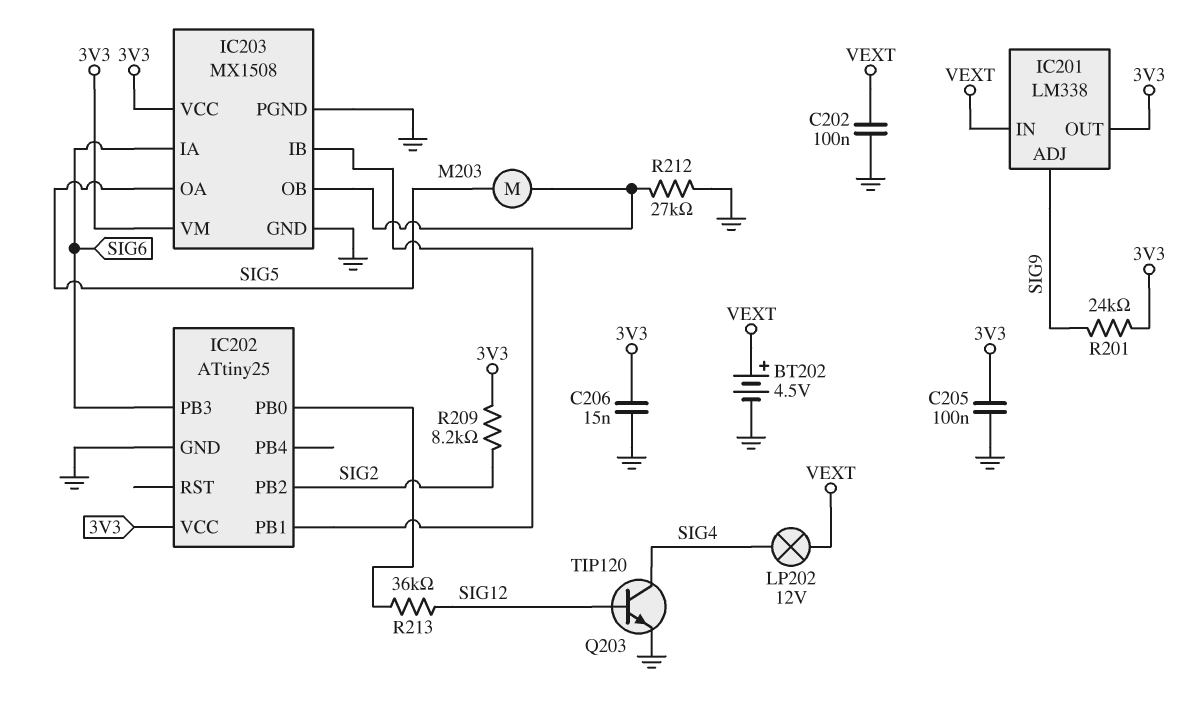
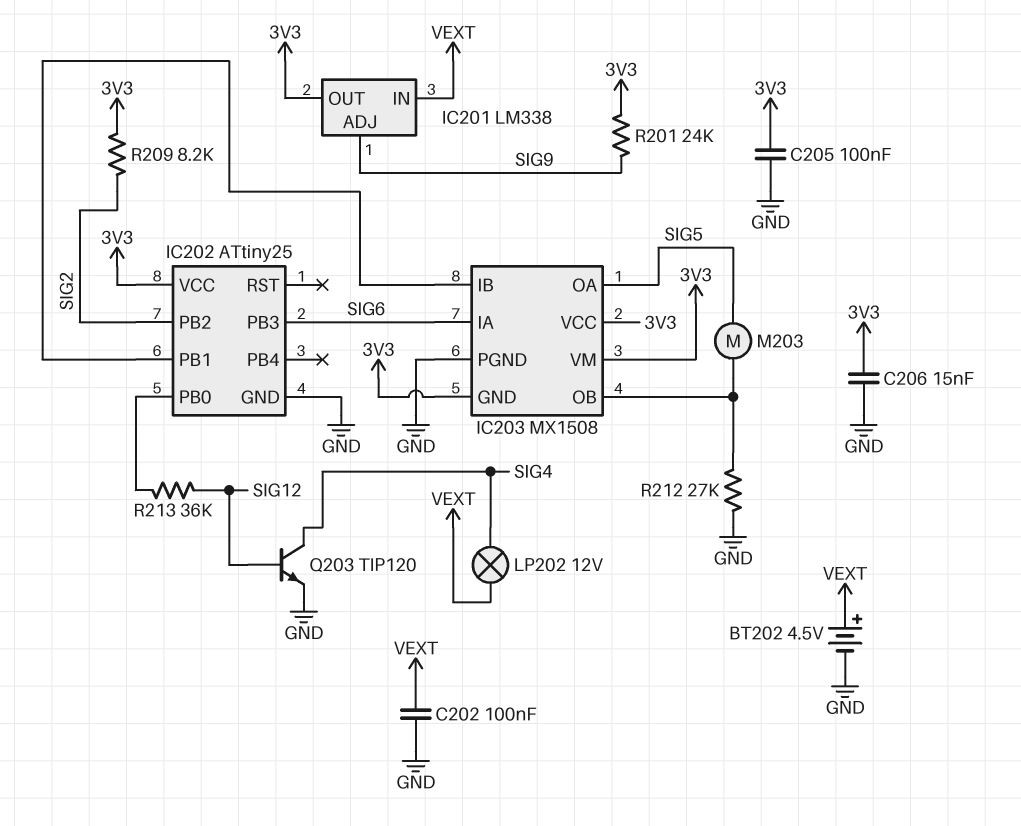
IC203 pin GND: GND -> 3V3

